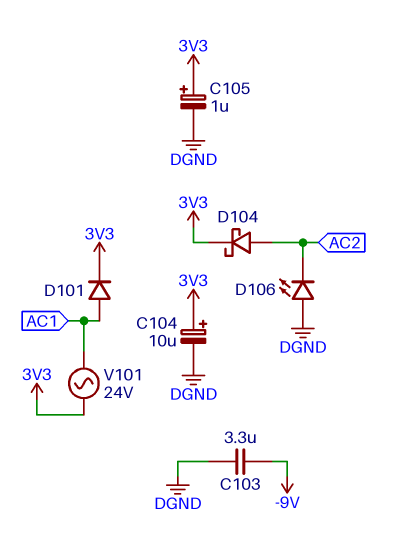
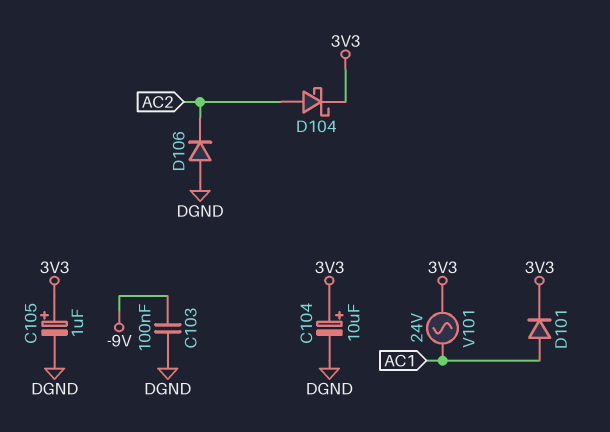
C103: 3.3uF (-9V, DGND) -> 100nF (-9V, DGND)
D106: LED (A DGND, K AC2) -> diode (A DGND, K AC2)

